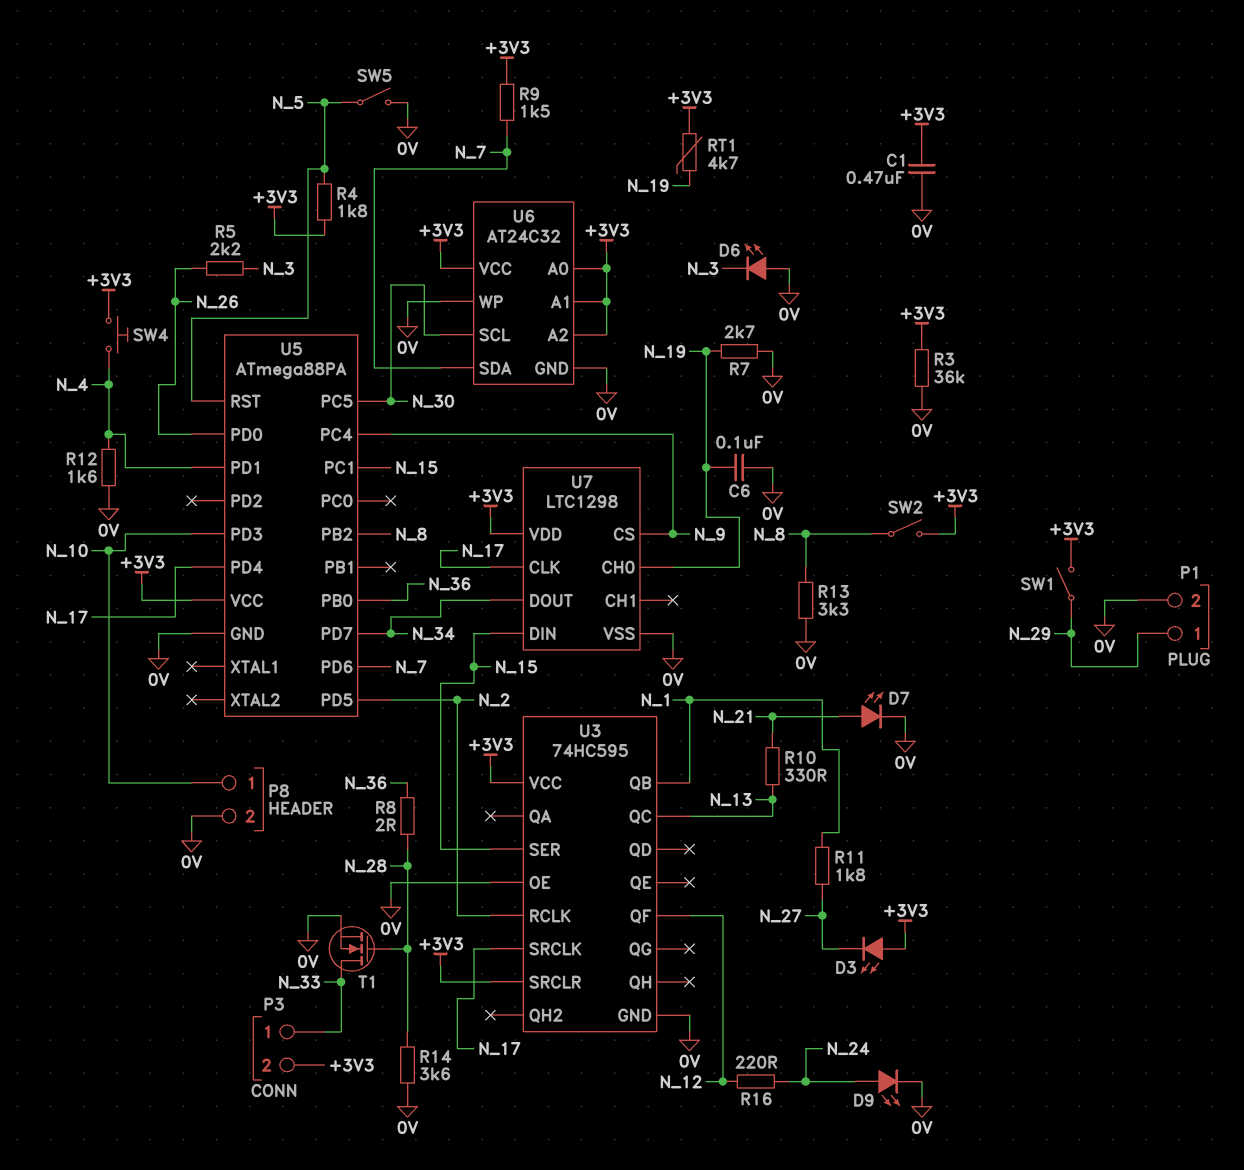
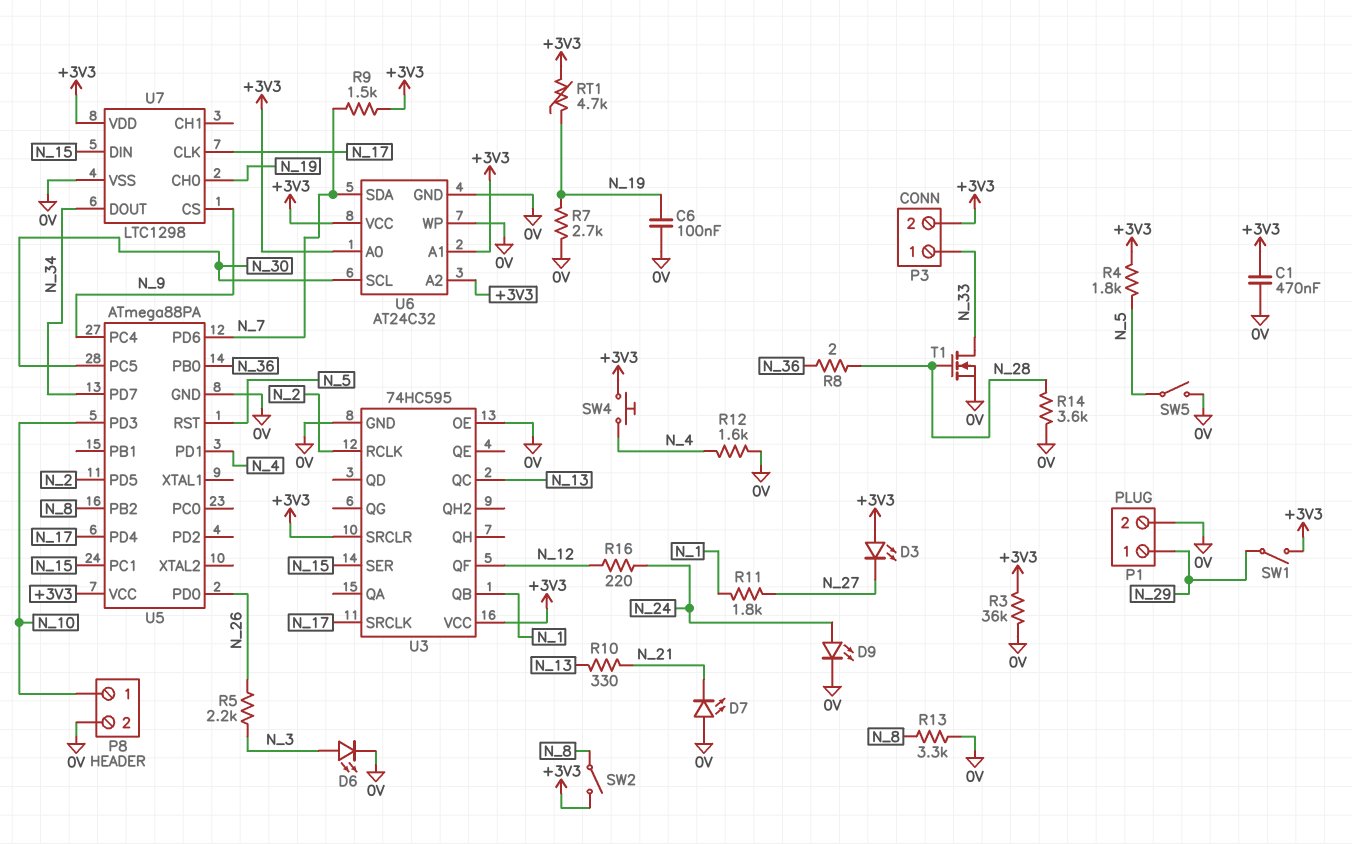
D6: LED (A 0V, K N_3) -> LED (A N_3, K 0V)
D7: LED (A N_21, K 0V) -> LED (A 0V, K N_21)

